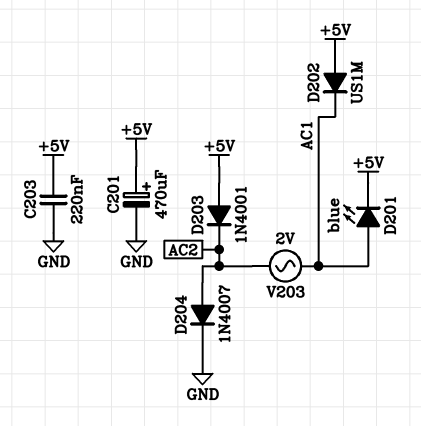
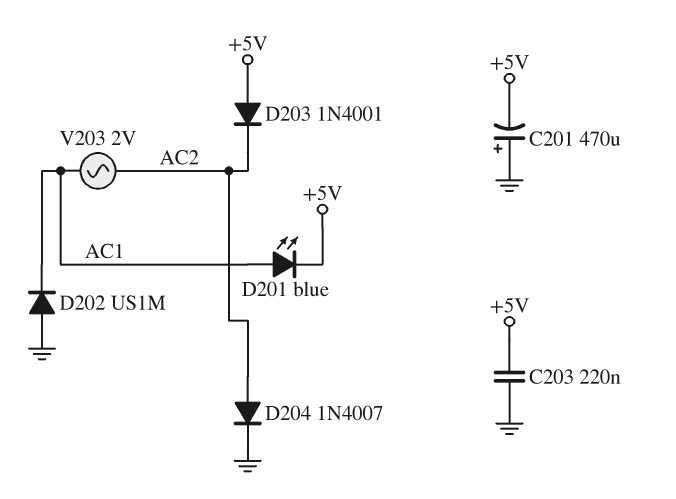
C201: 470uF (plus +5V, minus GND) -> 470uF (plus GND, minus +5V)
D202: diode US1M (A +5V, K AC1) -> diode US1M (A GND, K AC1)

